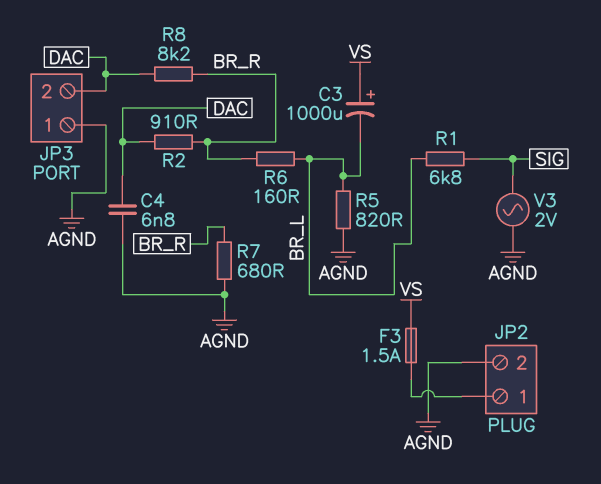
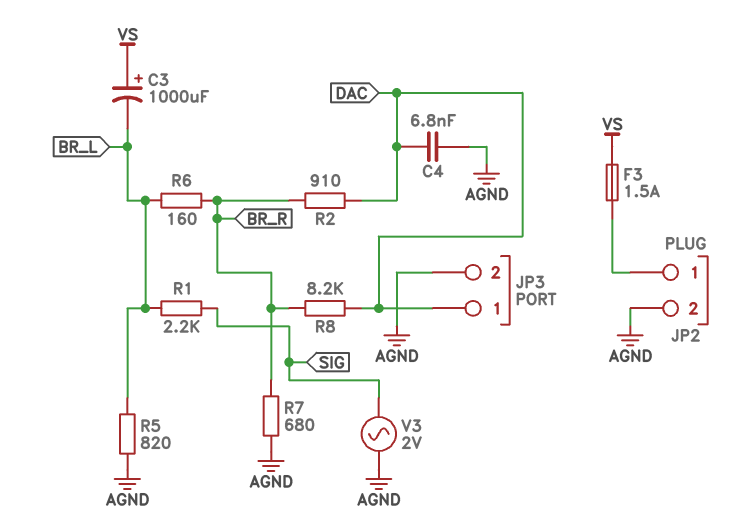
JP3 pin 1: AGND -> DAC
JP3 pin 2: DAC -> AGND
R1: 6.8k (BR_L, SIG) -> 2.2k (BR_L, SIG)

